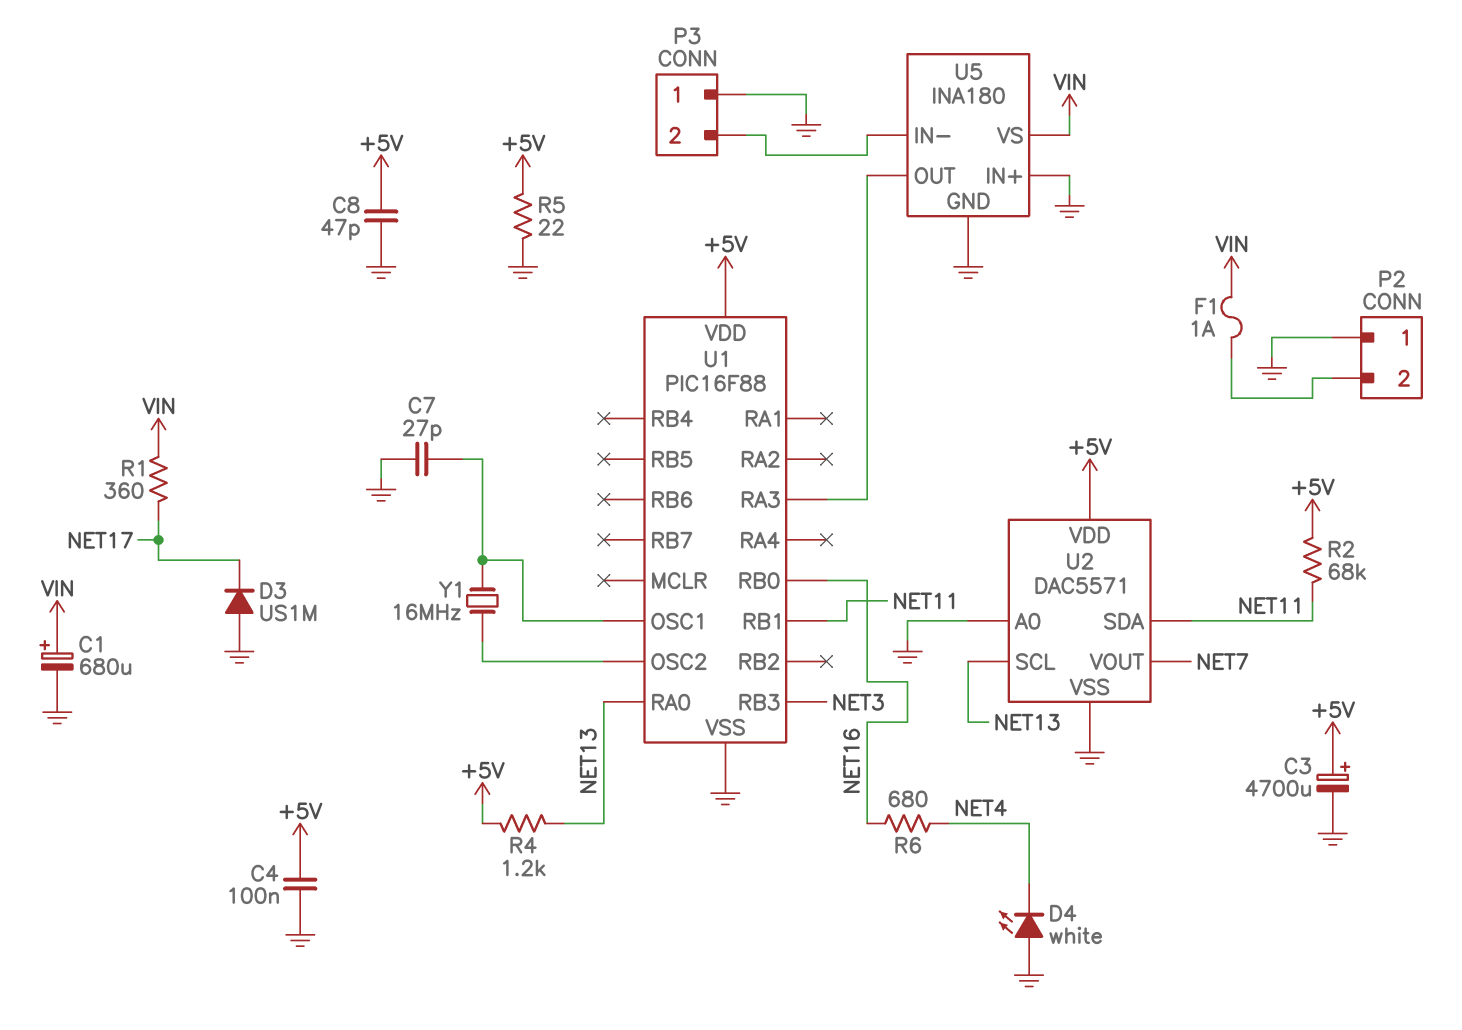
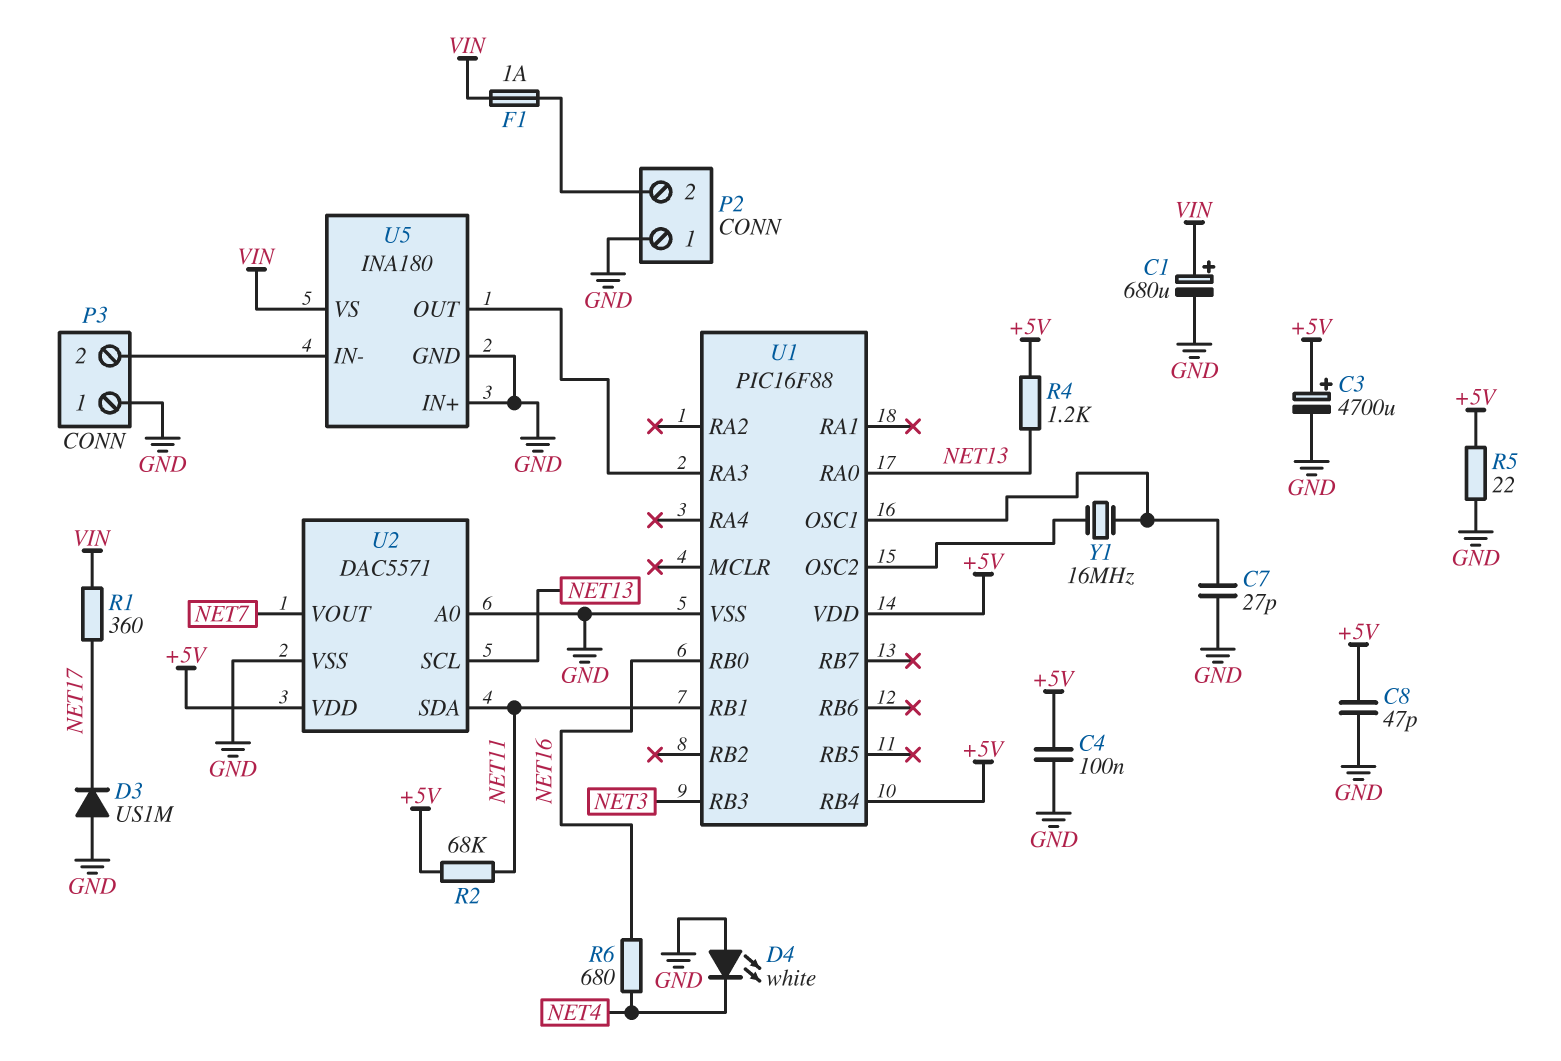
U1 pin RB4: none -> +5V

